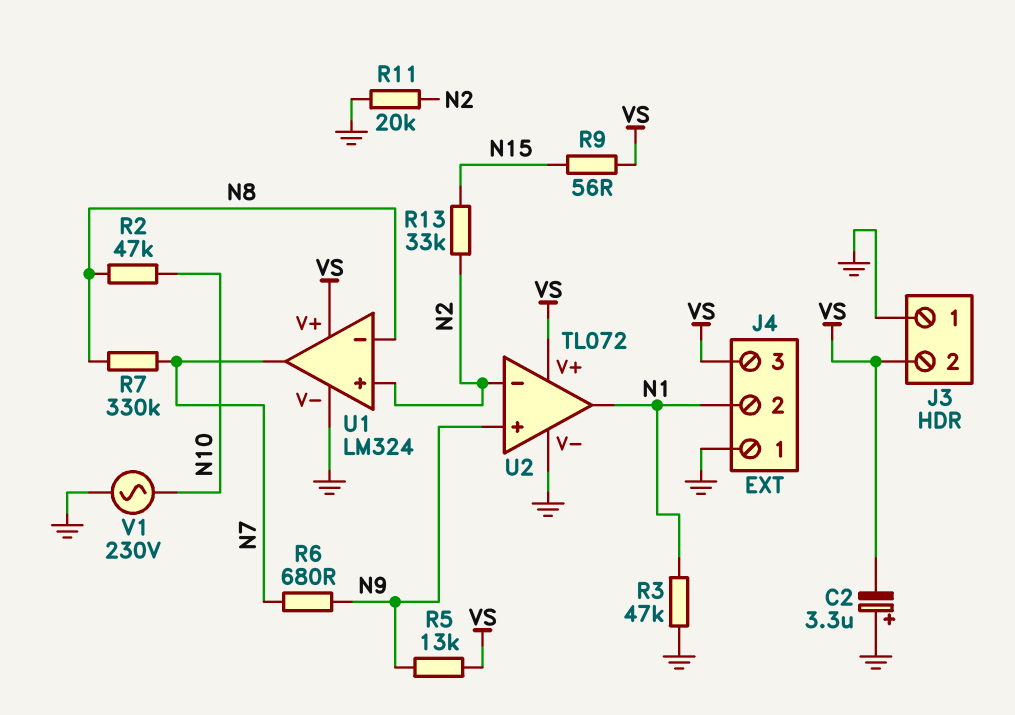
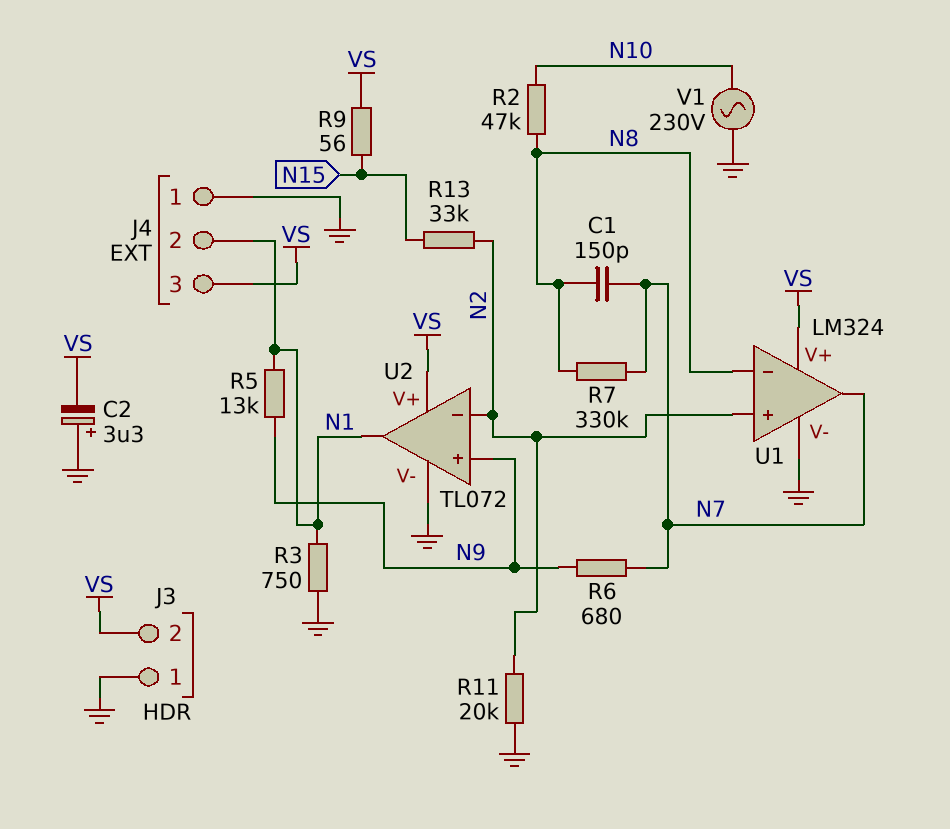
C1: none -> 150pF (N7, N8)
R3: 47k (GND, N1) -> 750 (GND, N1)
R5: 13k (N9, VS) -> 13k (N1, N9)

